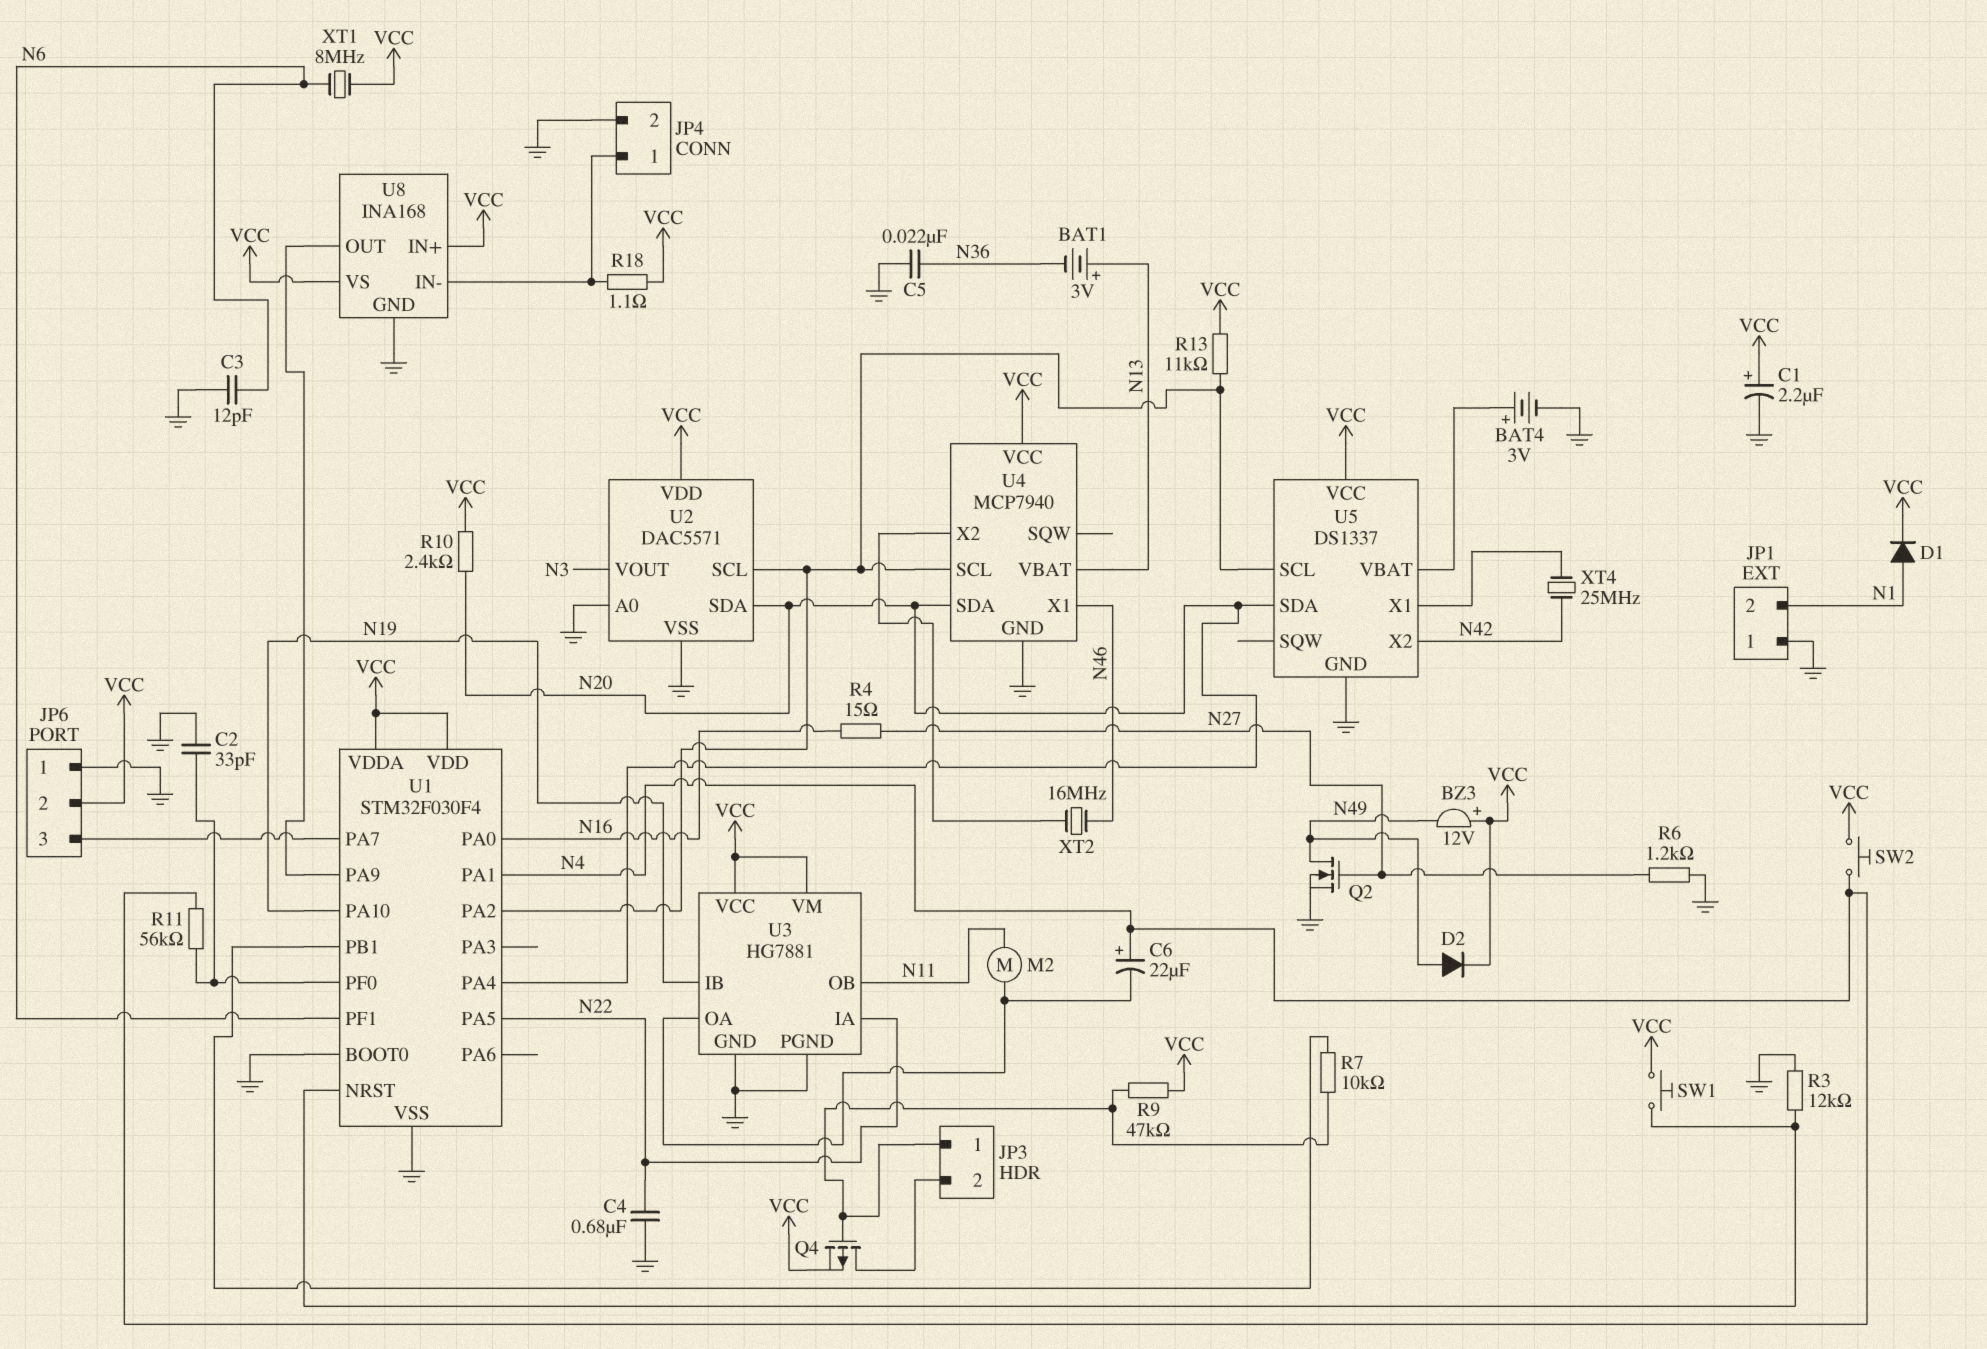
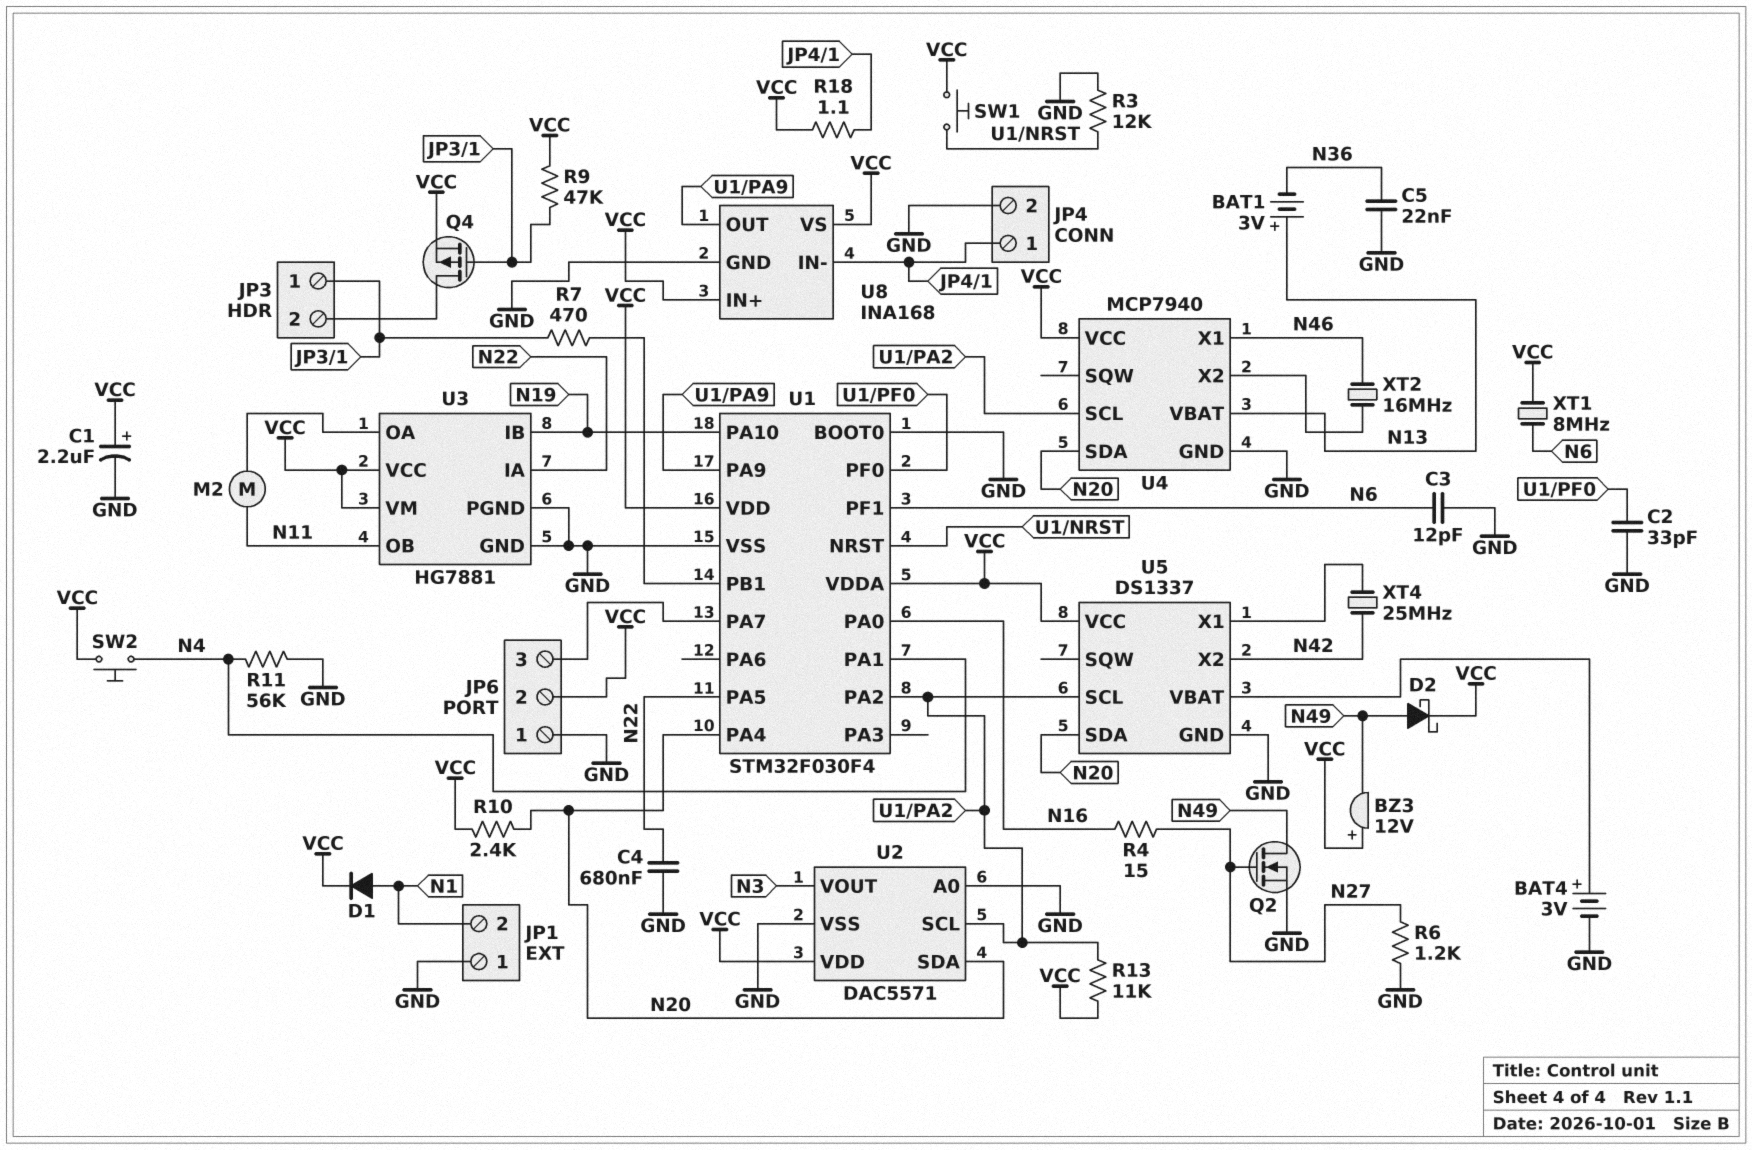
C6: 22uF (plus N4, minus U3/OA) -> none
D2: diode (A N49, K VCC) -> schottky (A N49, K VCC)
R7: 10k (JP3/1, U1/PB1) -> 470 (JP3/1, U1/PB1)
R11: 56k (N4, U1/PF0) -> 56k (GND, N4)

